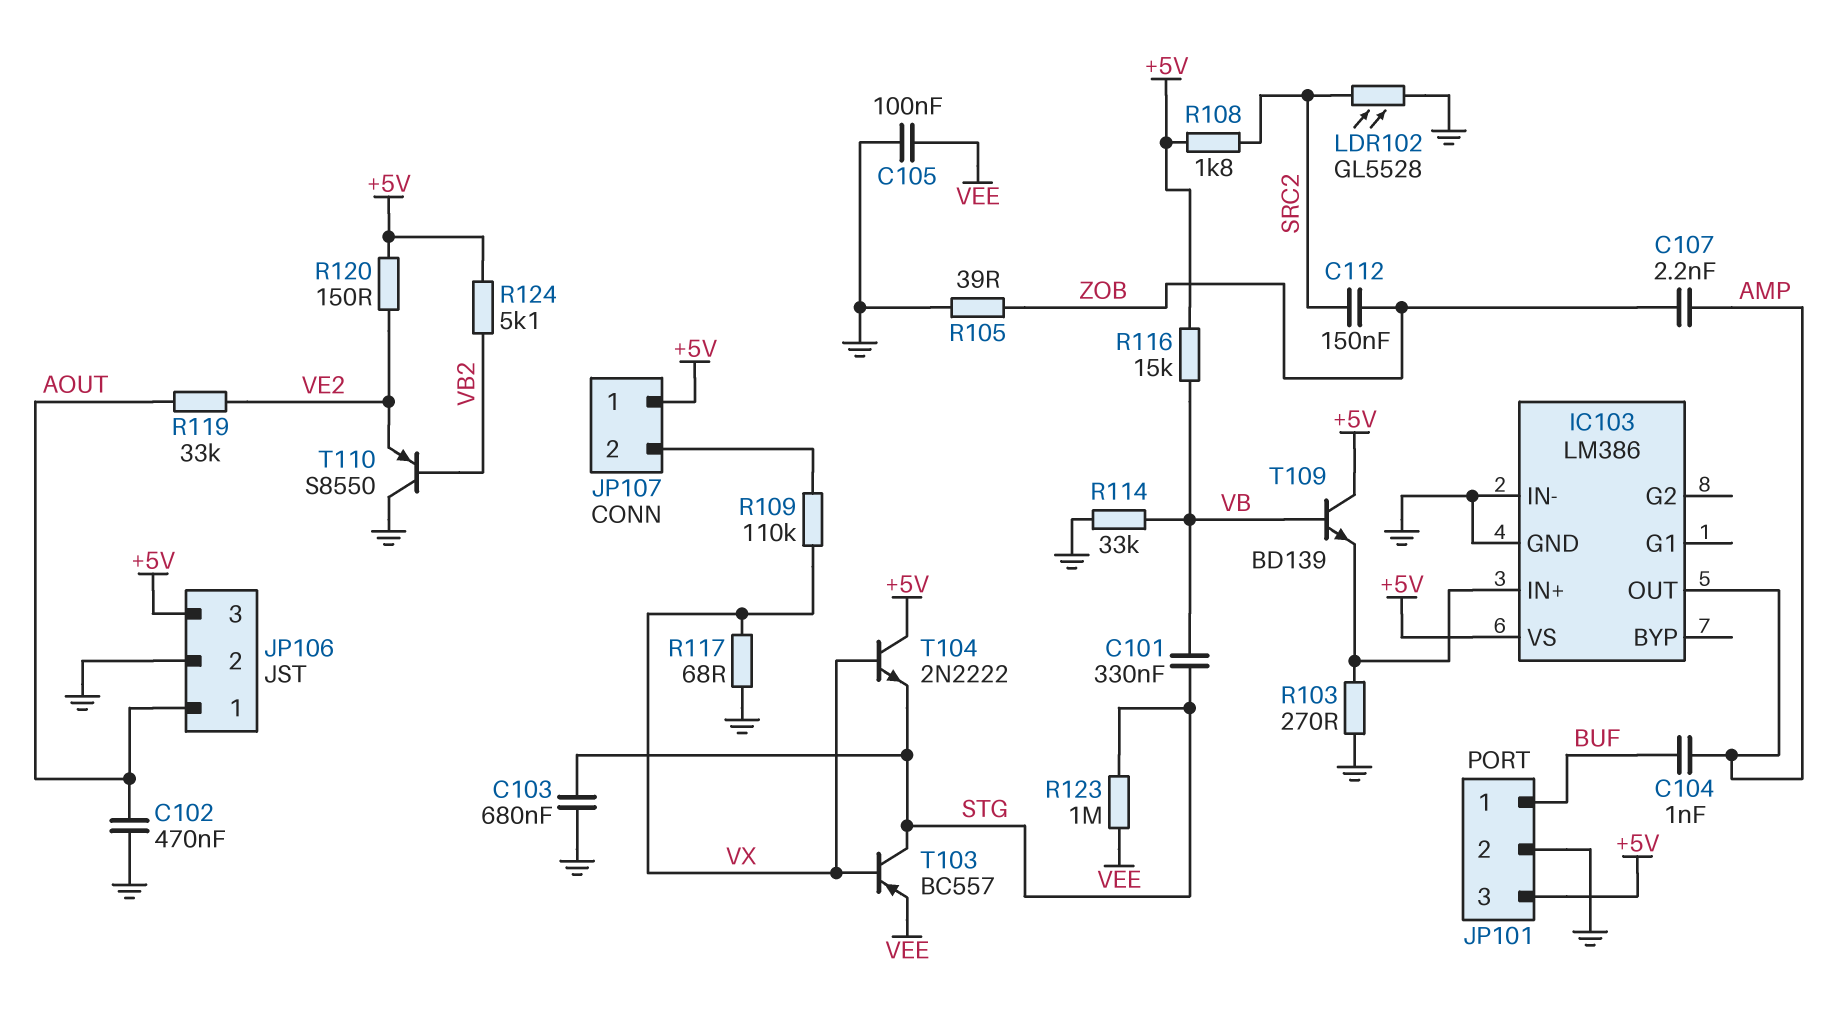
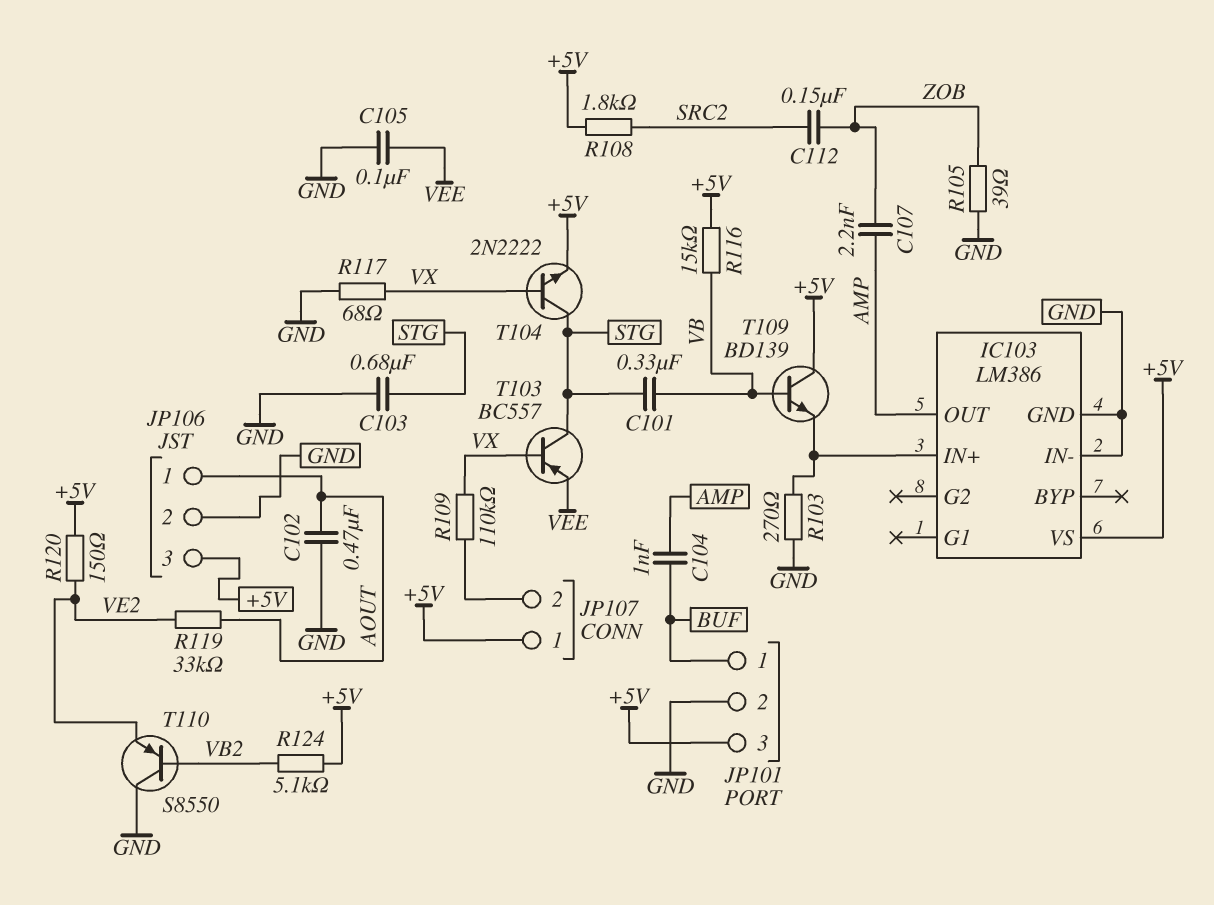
LDR102: GL5528 (GND, SRC2) -> none
R114: 33k (GND, VB) -> none
R123: 1M (STG, VEE) -> none
T104: NPN 2N2222 (B VX, C +5V, E STG) -> NPN 2N2222 (B VX, C STG, E +5V)

